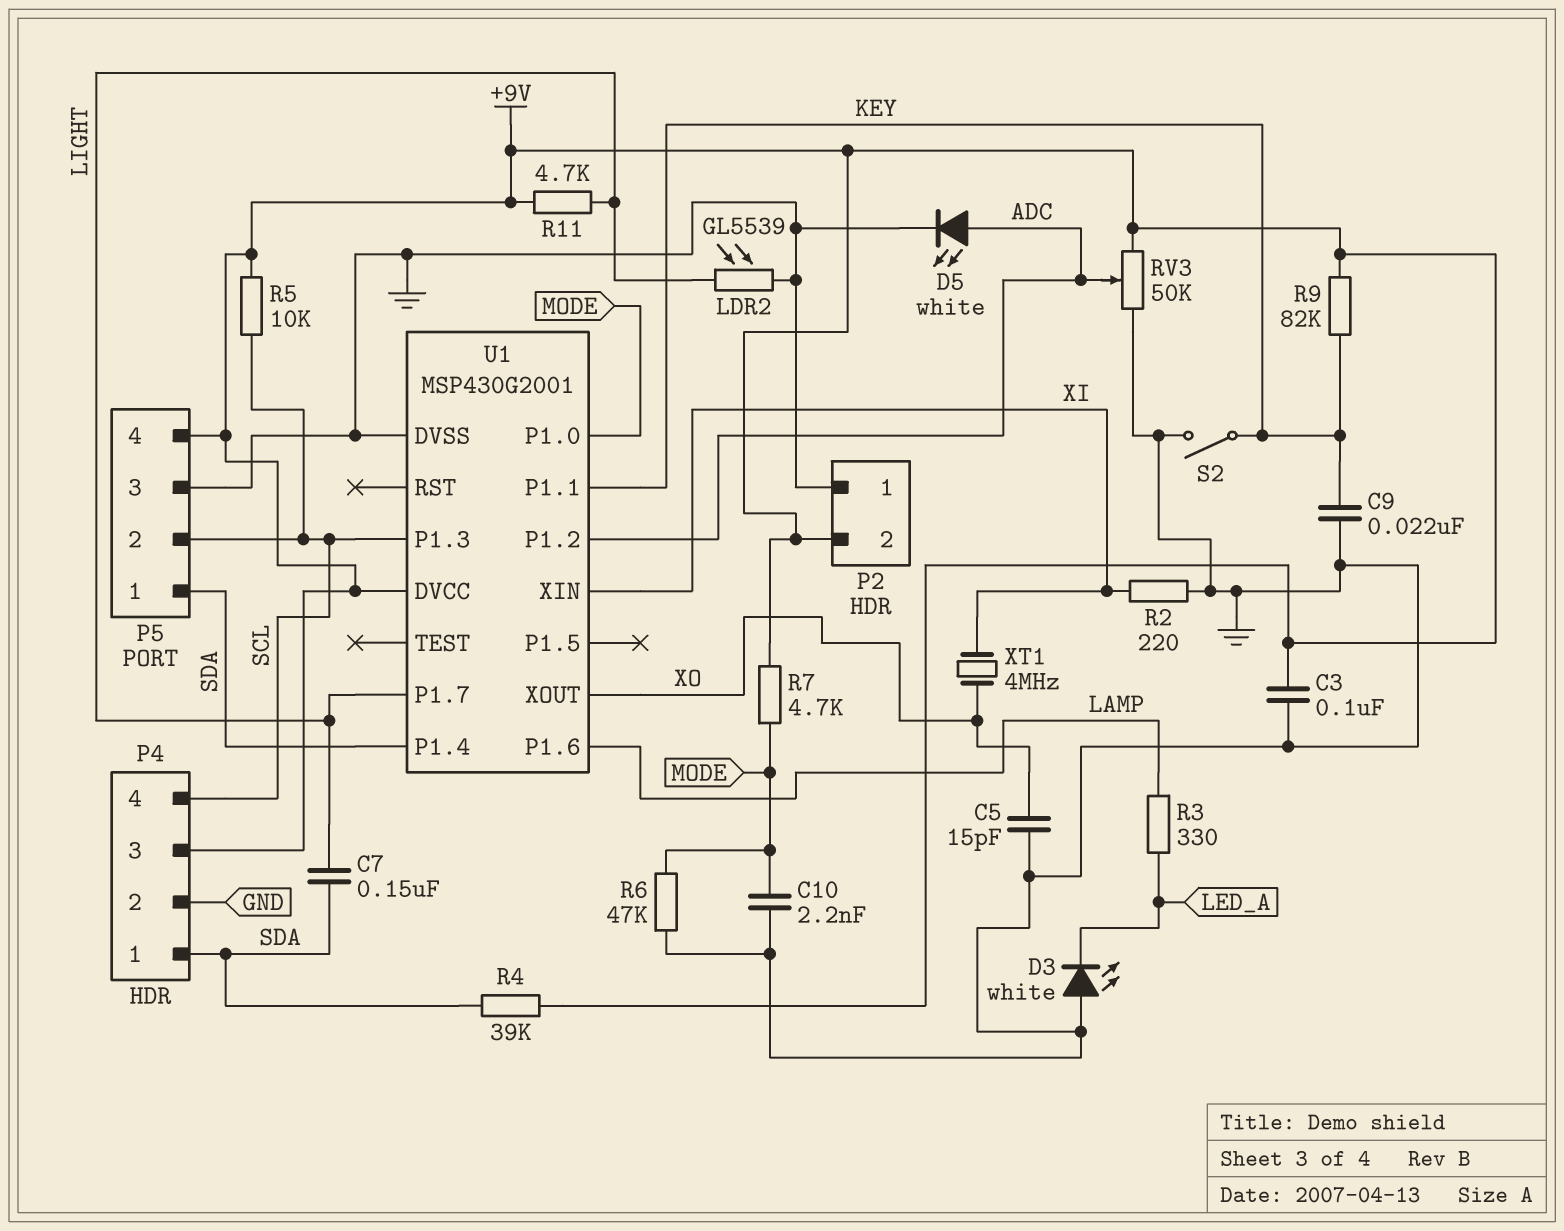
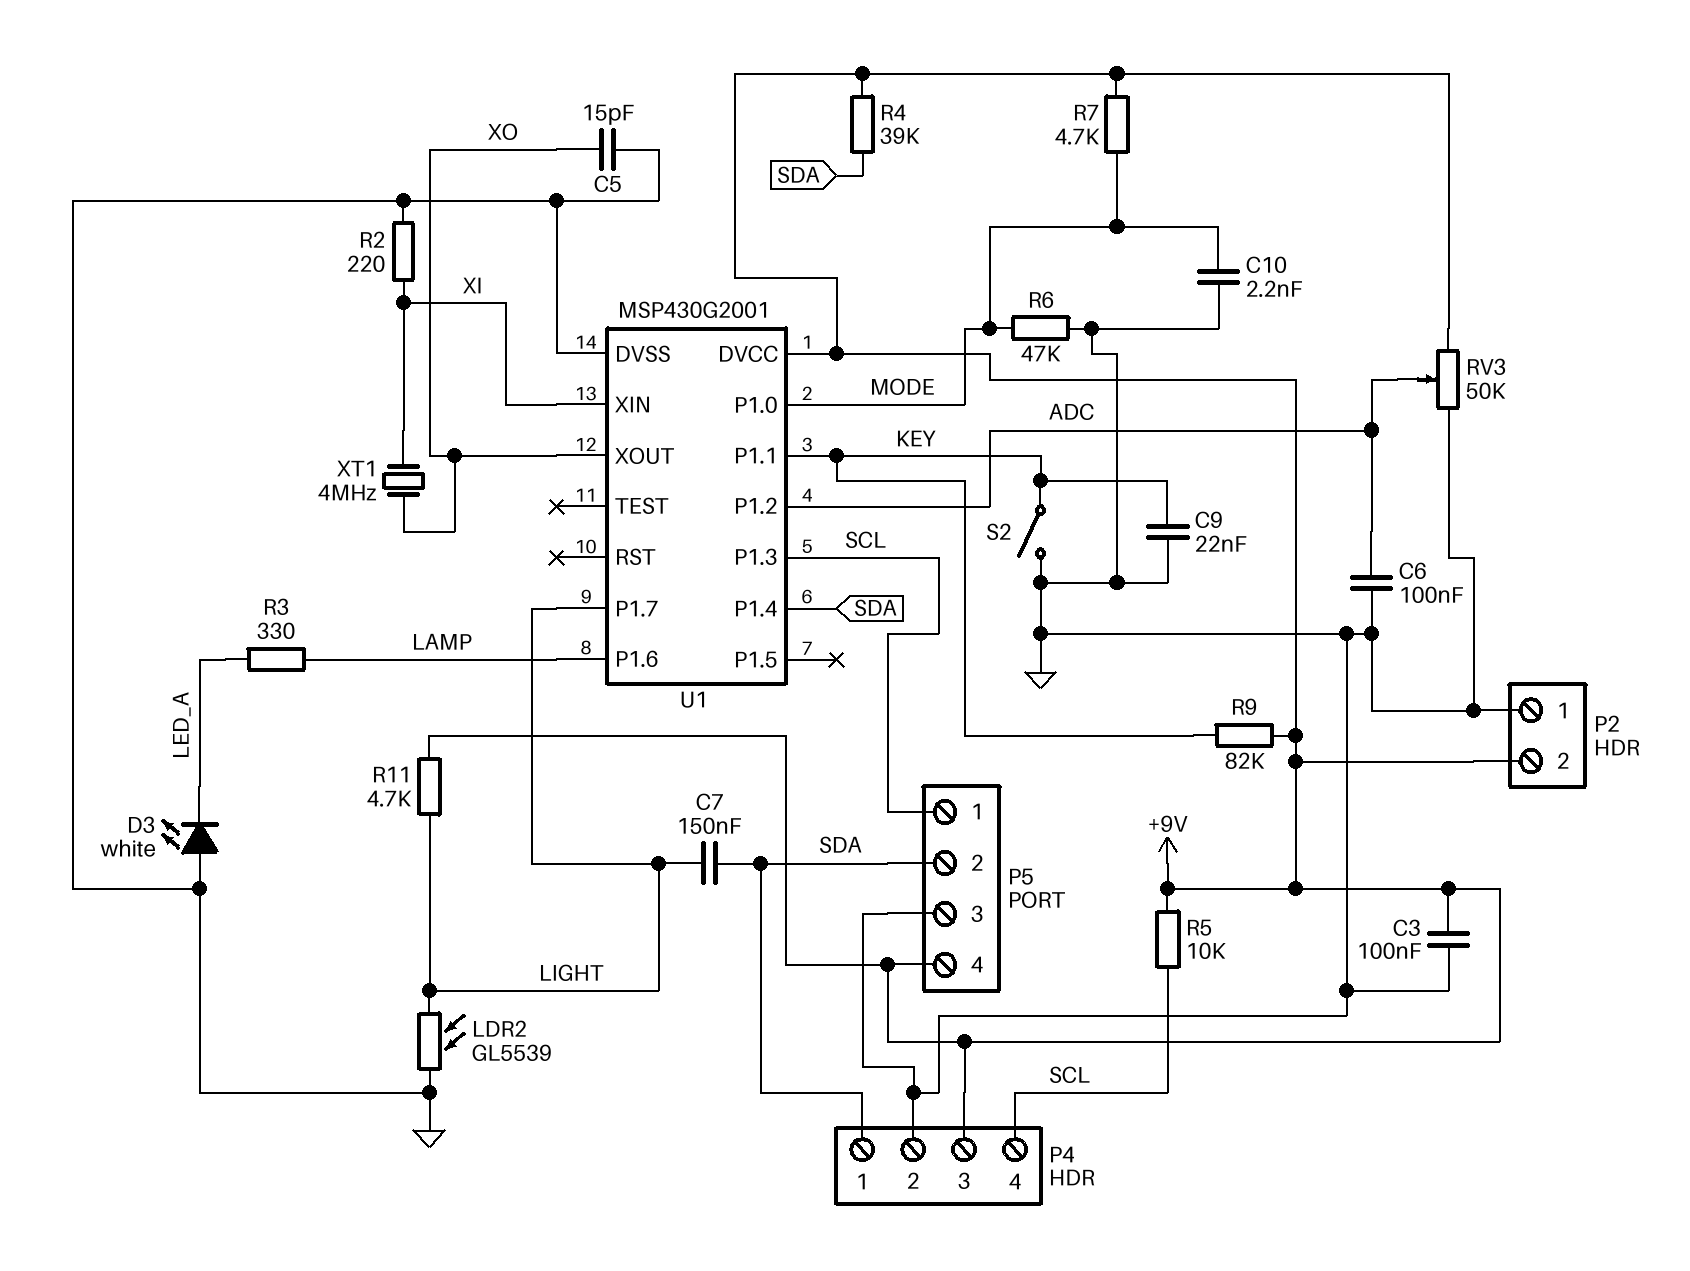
C6: none -> 100nF (ADC, GND)
D5: LED white (A ADC, K GND) -> none
P5 pin 1: SDA -> SCL
P5 pin 2: SCL -> SDA

